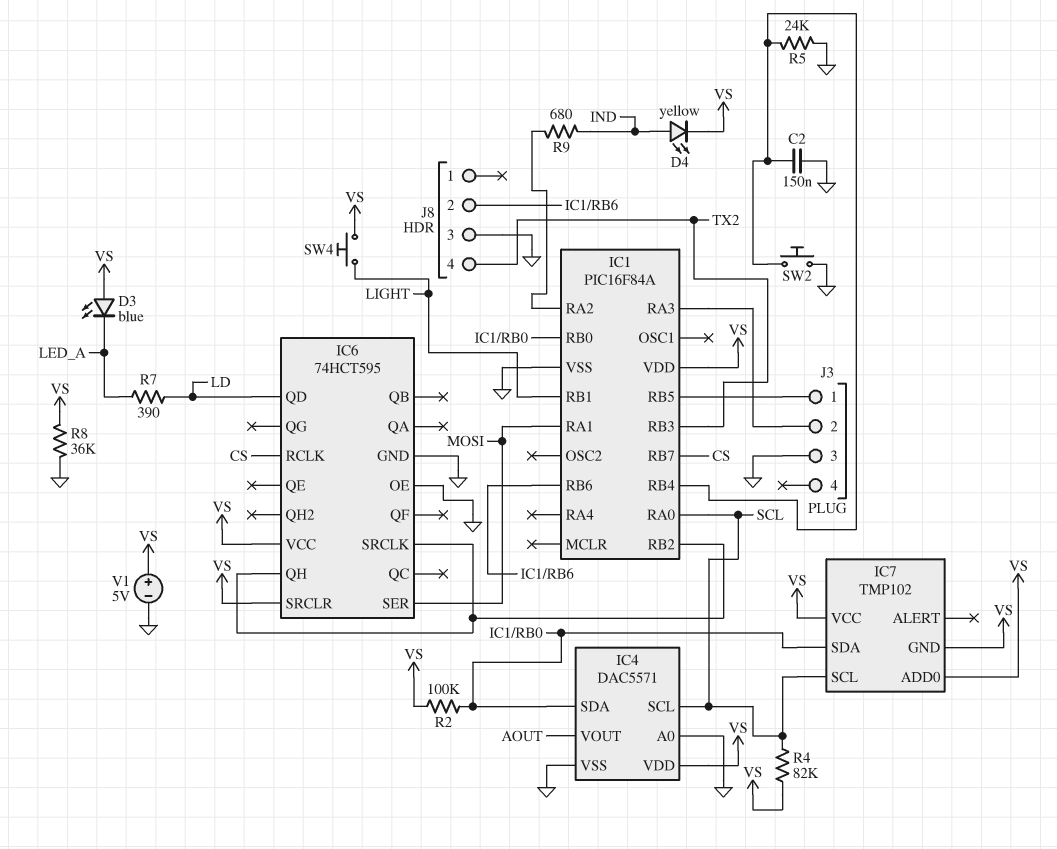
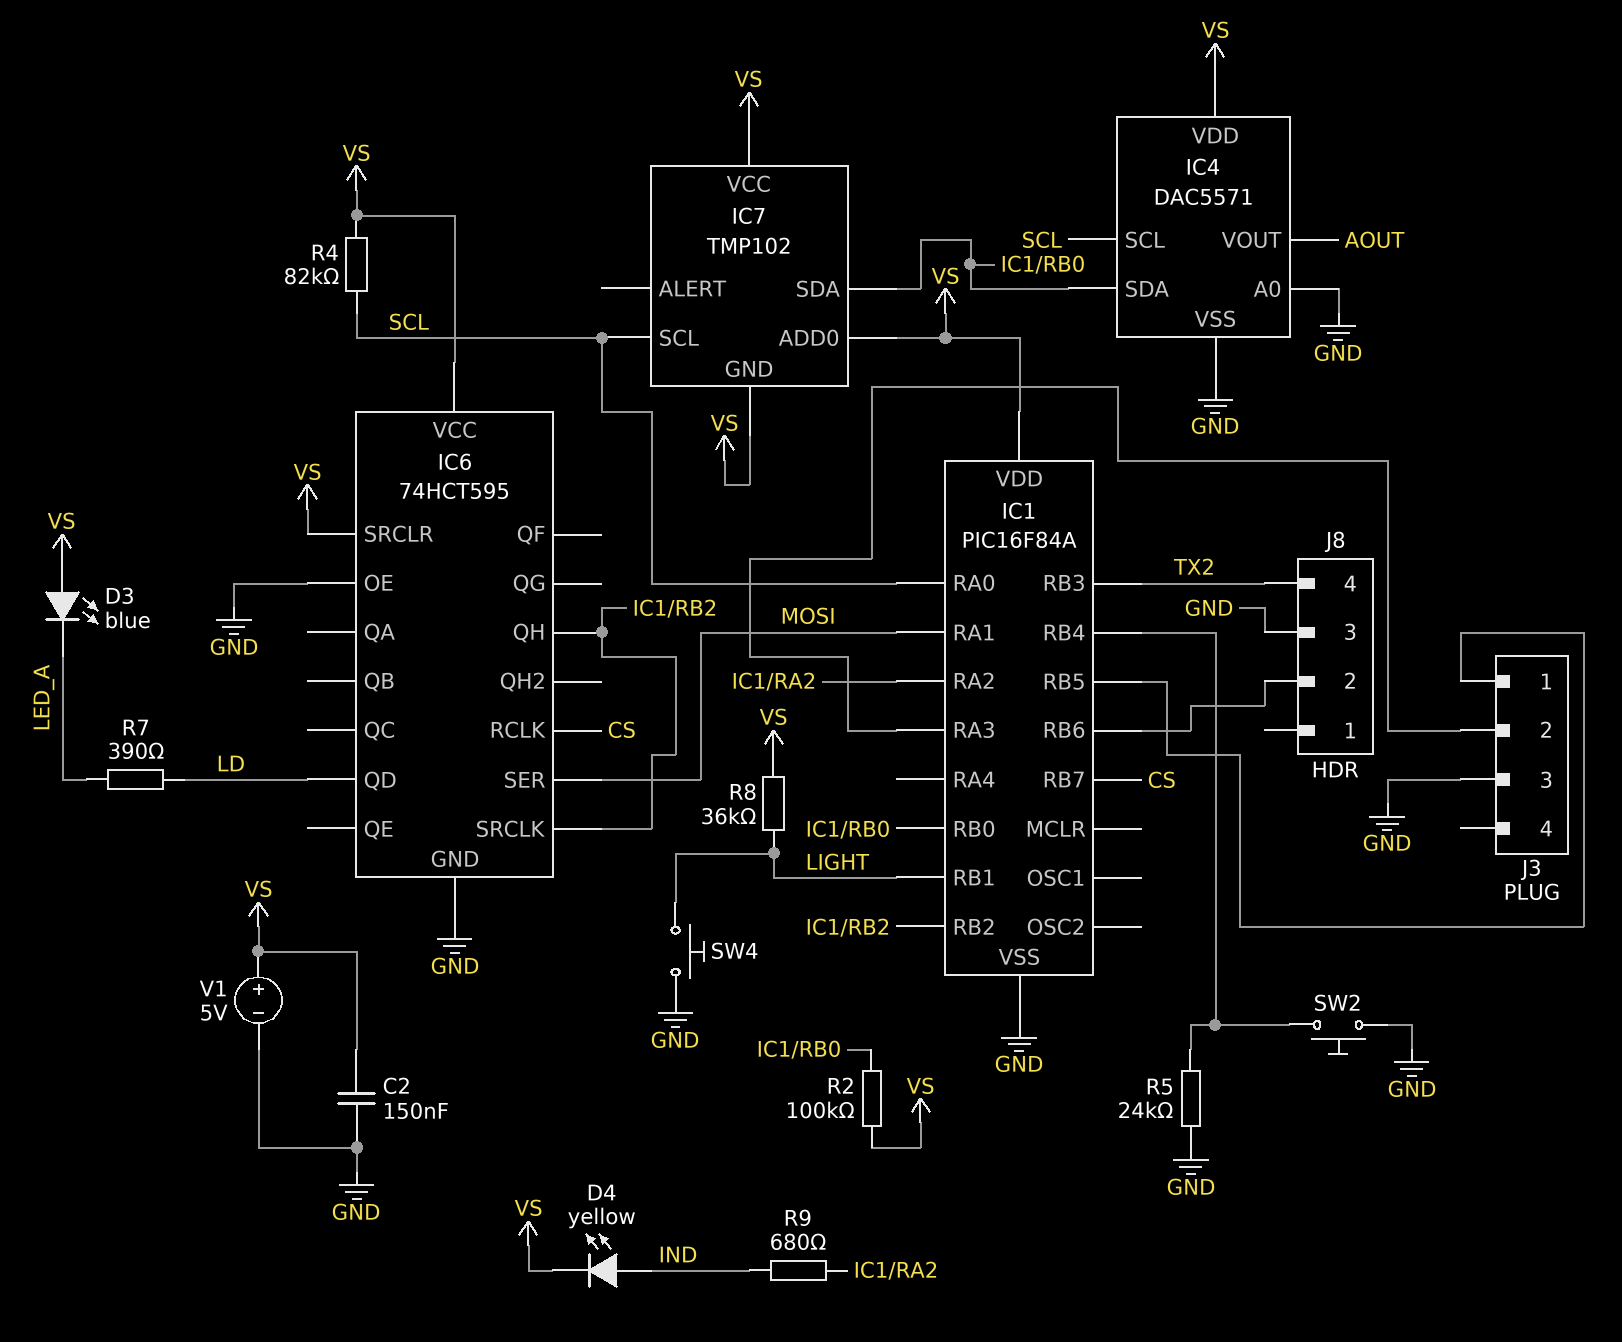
C2: 150nF (GND, IC1/RB4) -> 150nF (GND, VS)
R8: 36k (GND, VS) -> 36k (LIGHT, VS)
SW4: button (LIGHT, VS) -> button (GND, LIGHT)

